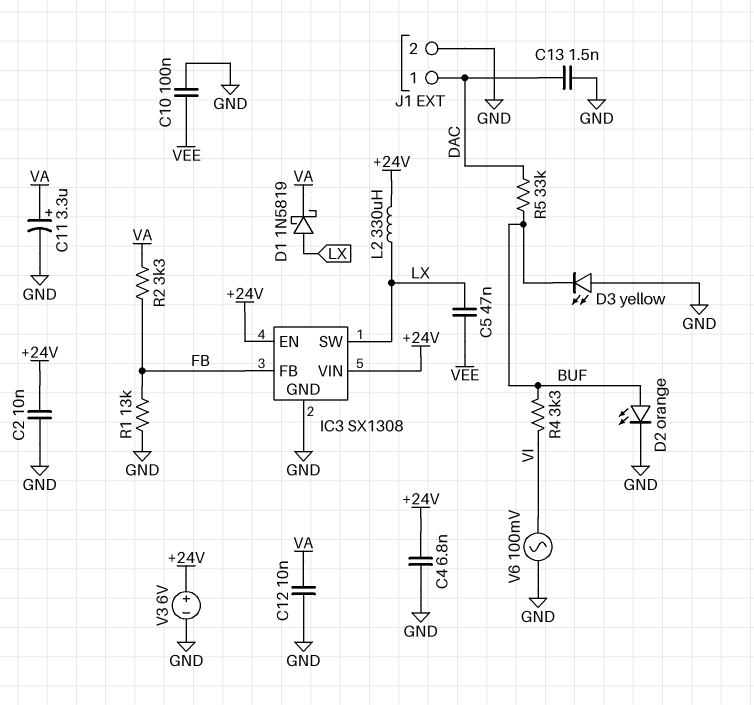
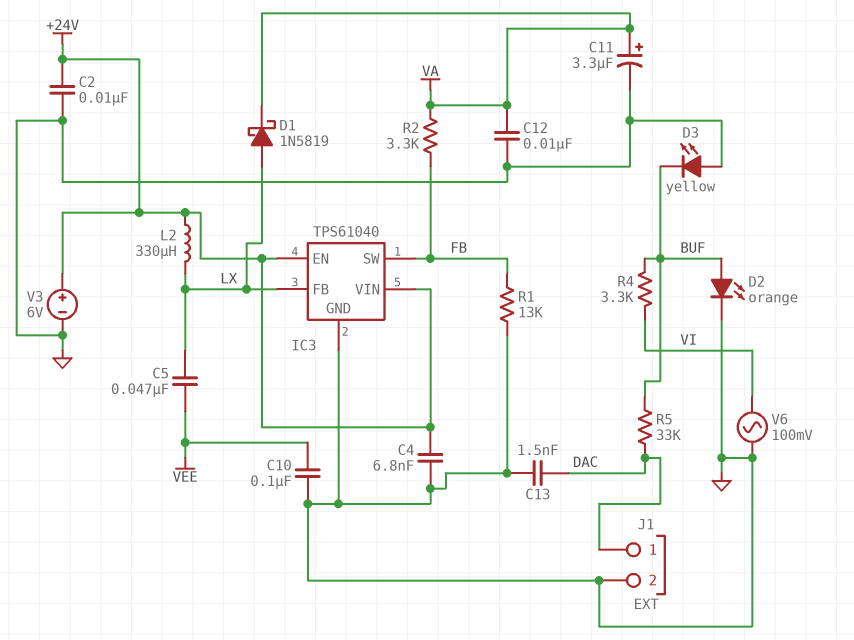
IC3: SX1308 -> TPS61040
IC3 pin FB: FB -> LX
IC3 pin SW: LX -> FB

